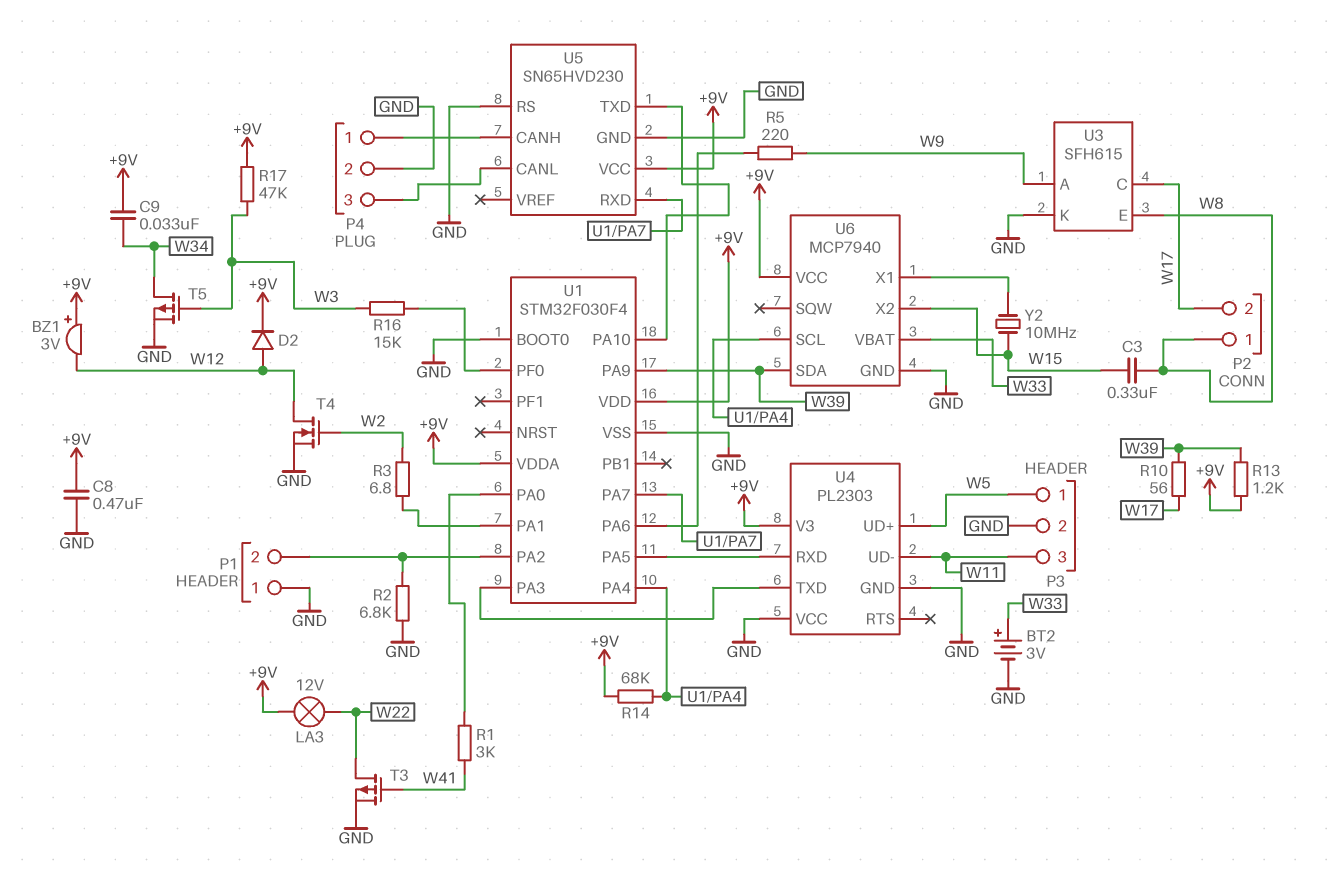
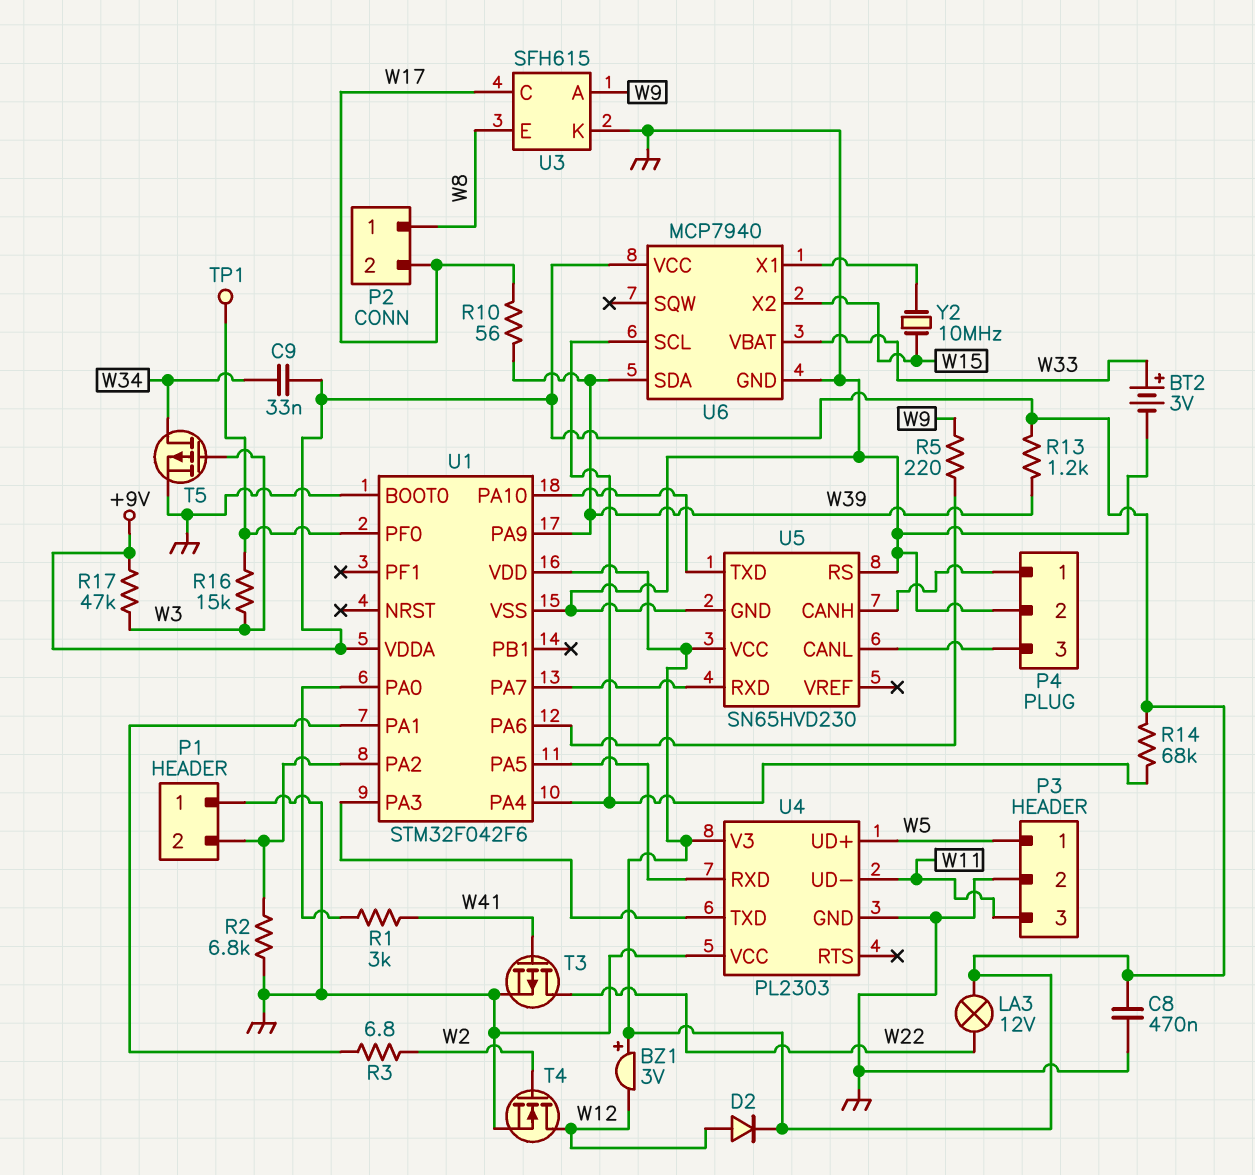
C3: 330nF (W8, W15) -> none
TP1: none -> test point (U1/PF0)
U1: STM32F030F4 -> STM32F042F6

